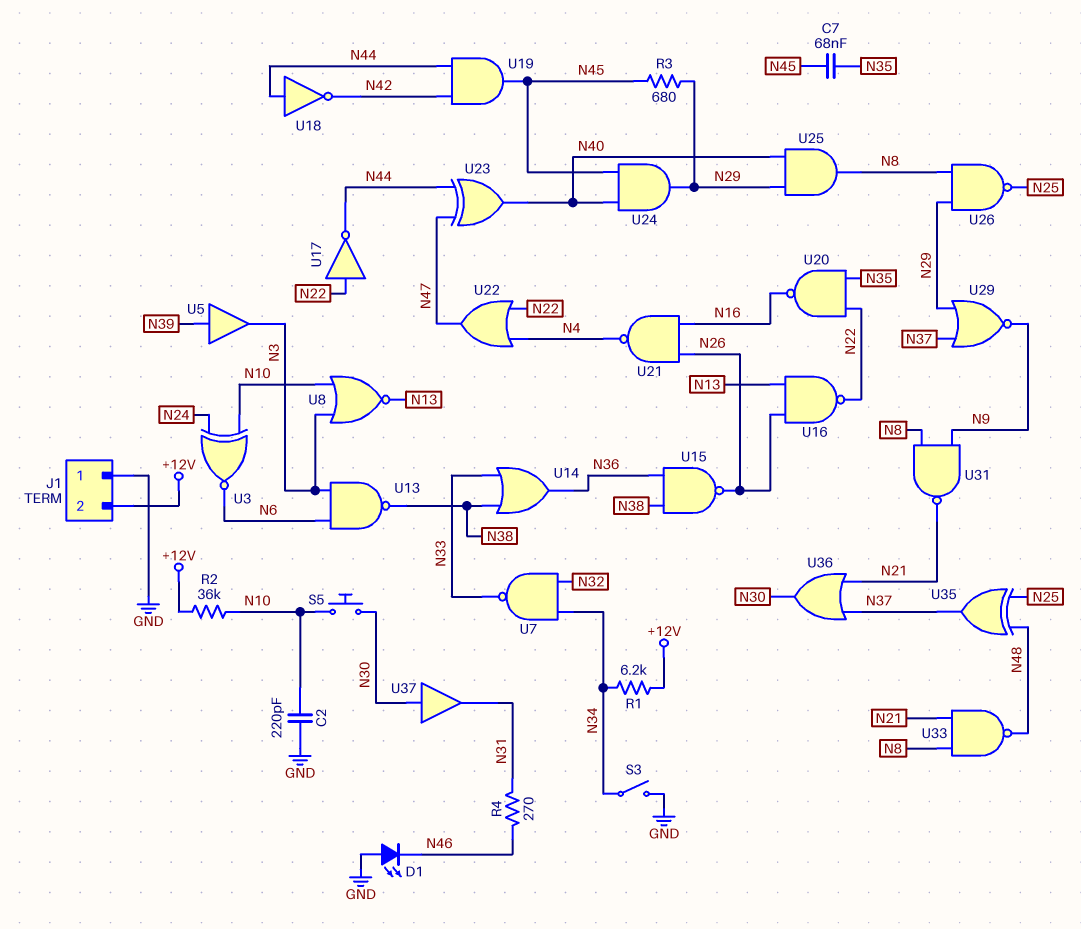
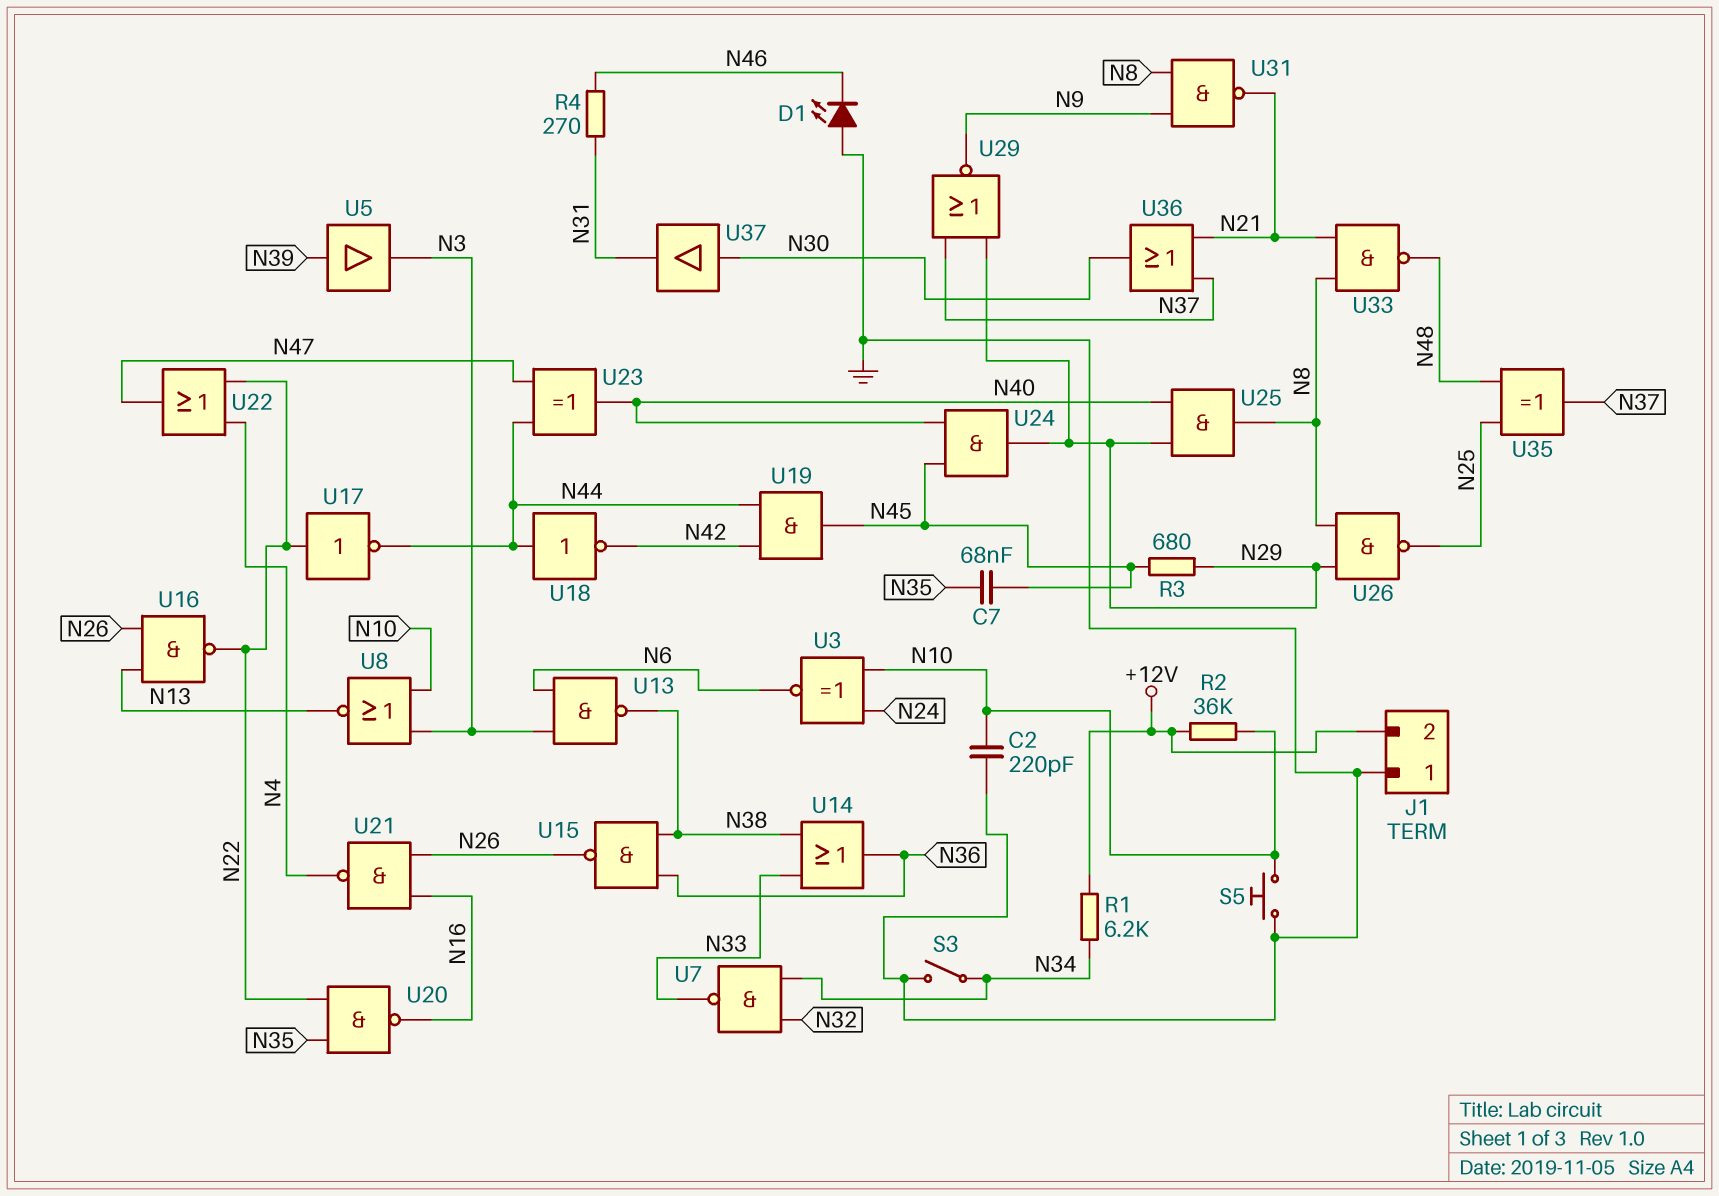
S5: button (N10, N30) -> button (GND, N10)

